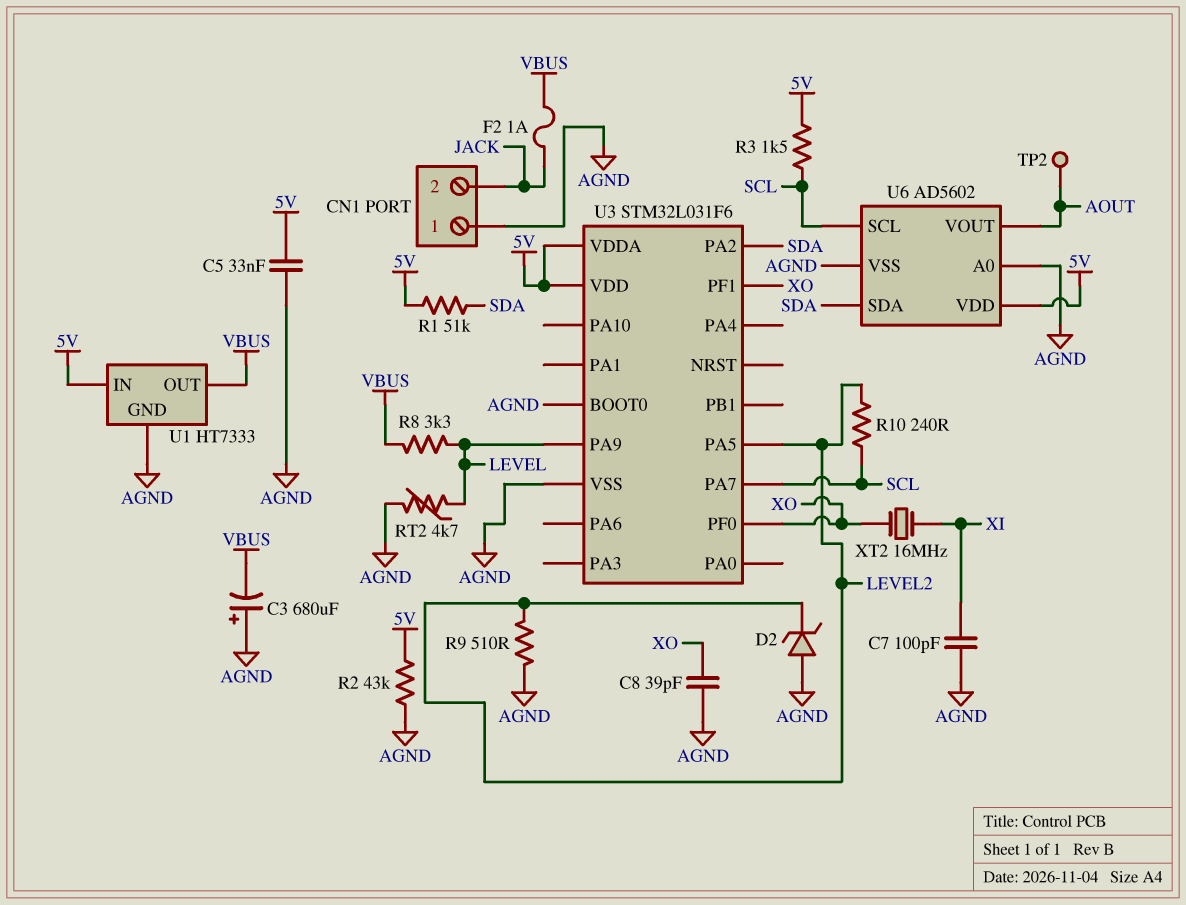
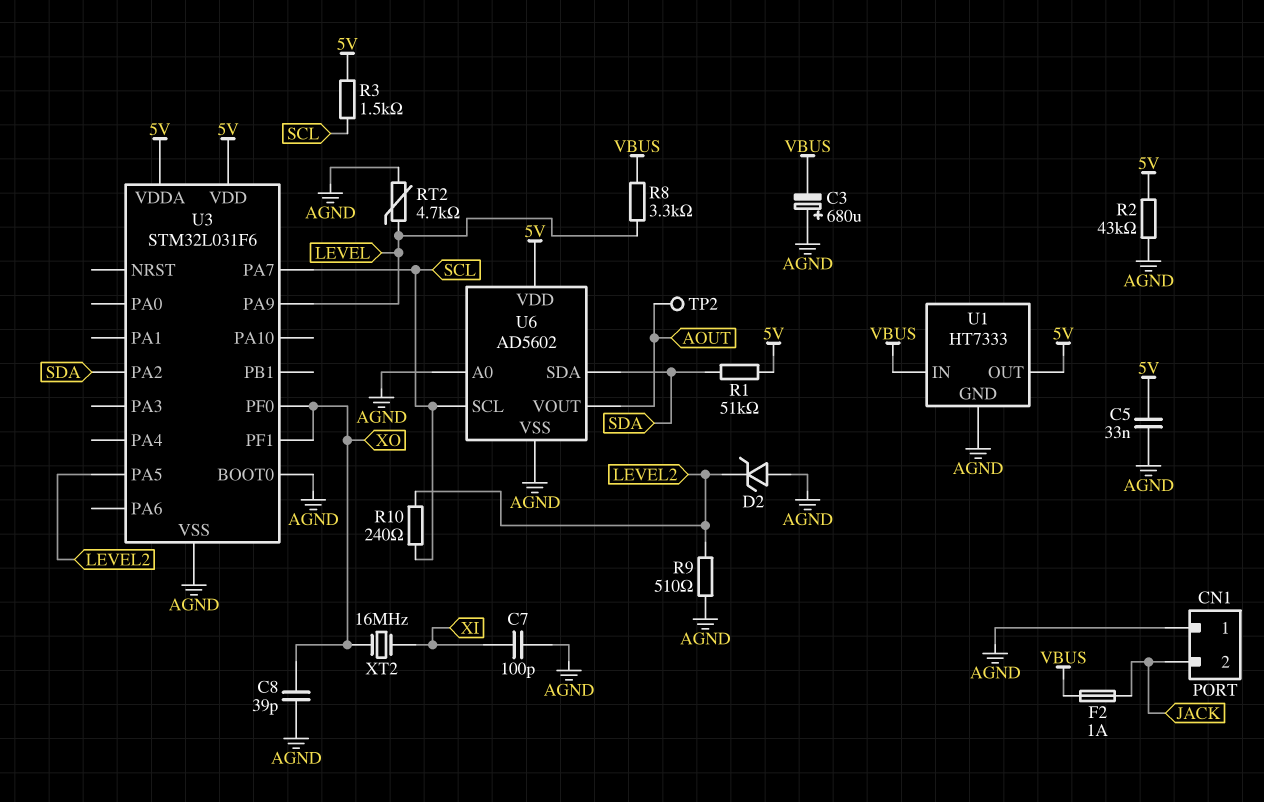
U1 pin IN: 5V -> VBUS
U1 pin OUT: VBUS -> 5V

